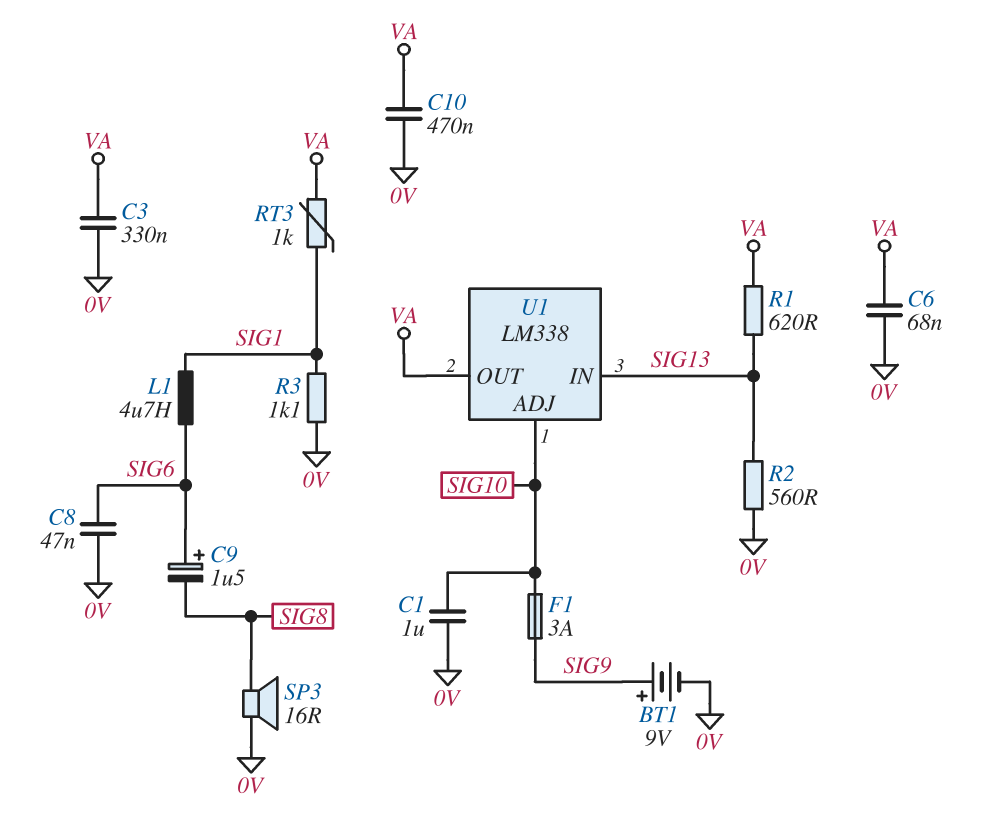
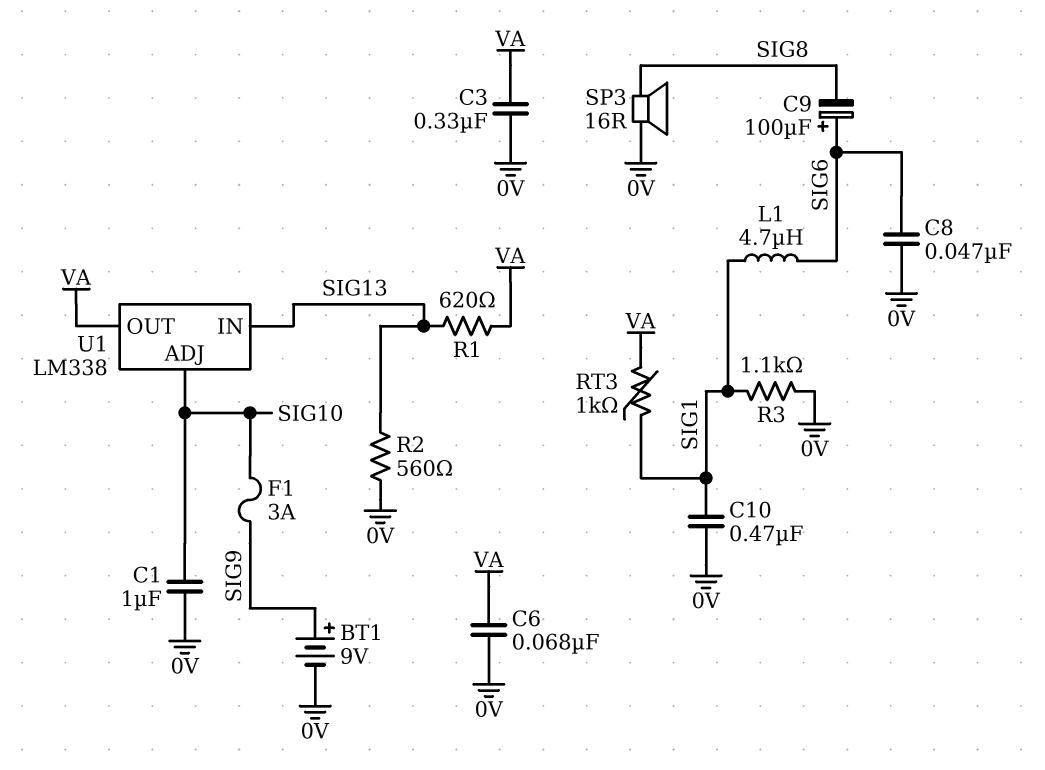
C9: 1.5uF (plus SIG6, minus SIG8) -> 100uF (plus SIG6, minus SIG8)
C10: 470nF (0V, VA) -> 470nF (0V, SIG1)

